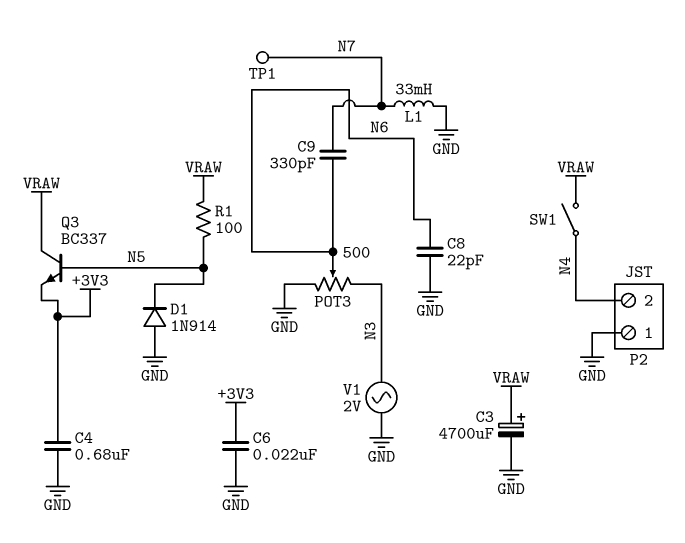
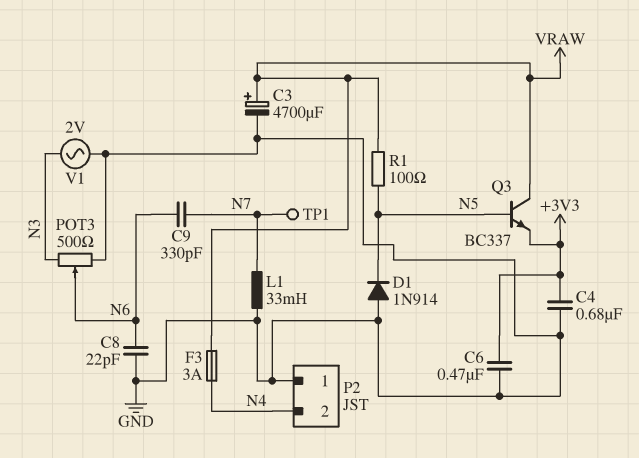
C6: 22nF (+3V3, GND) -> 470nF (+3V3, GND)
F3: none -> 3A (N4, VRAW)
SW1: switch (N4, VRAW) -> none

